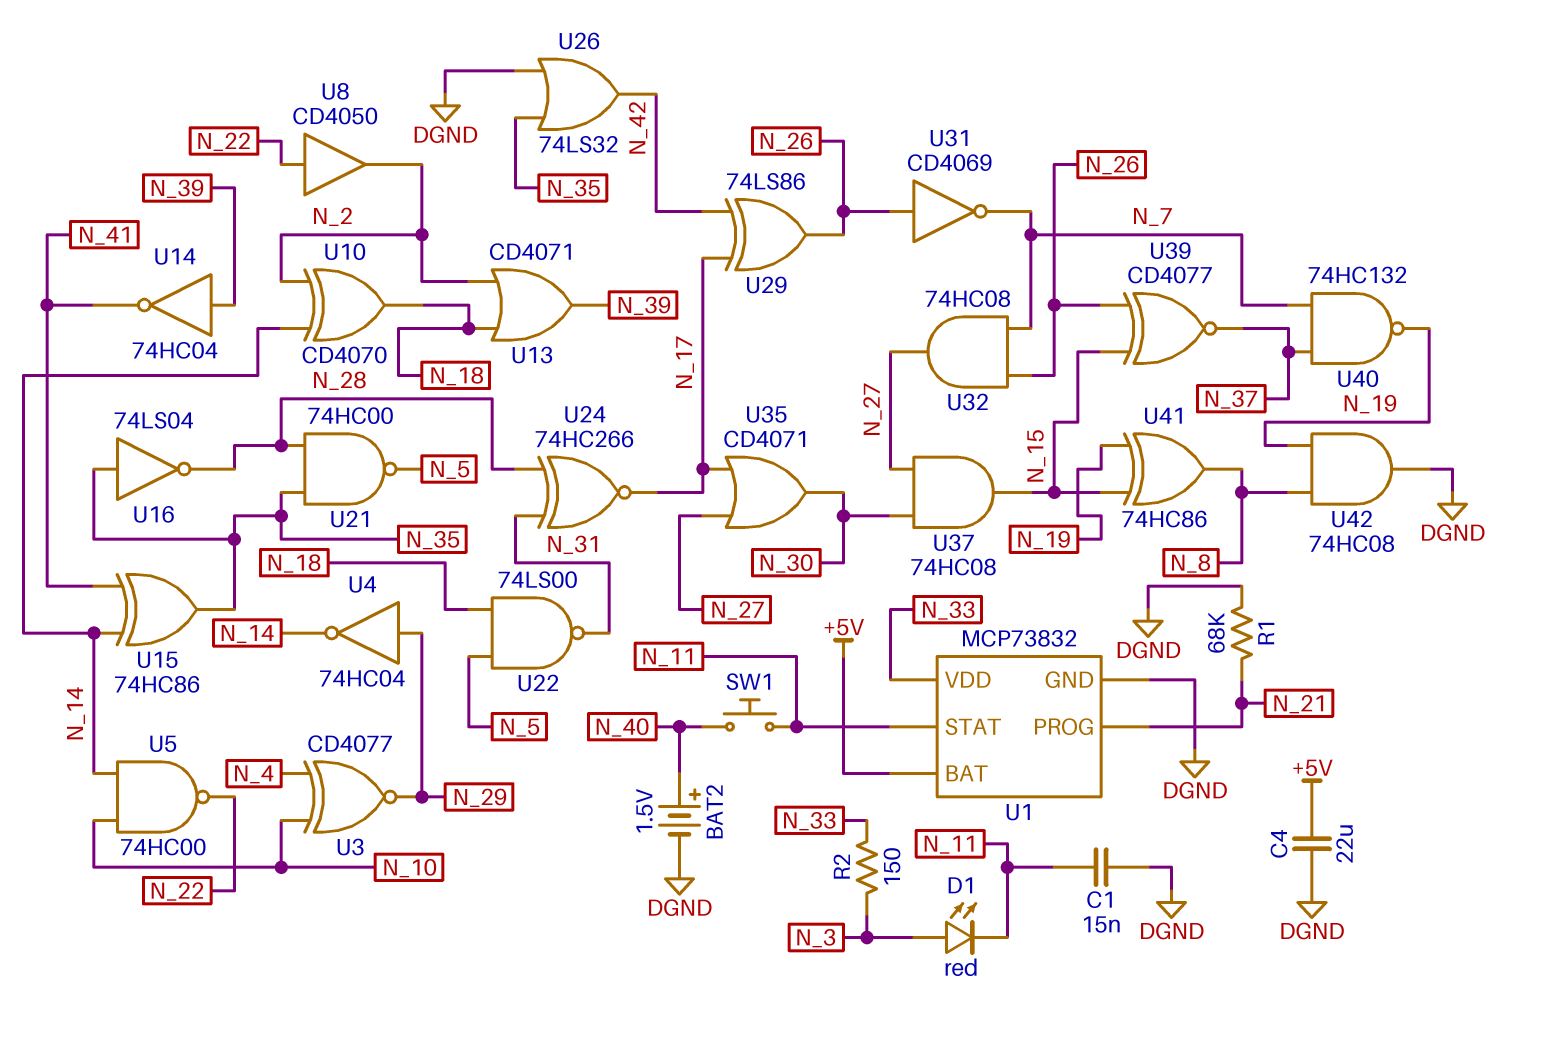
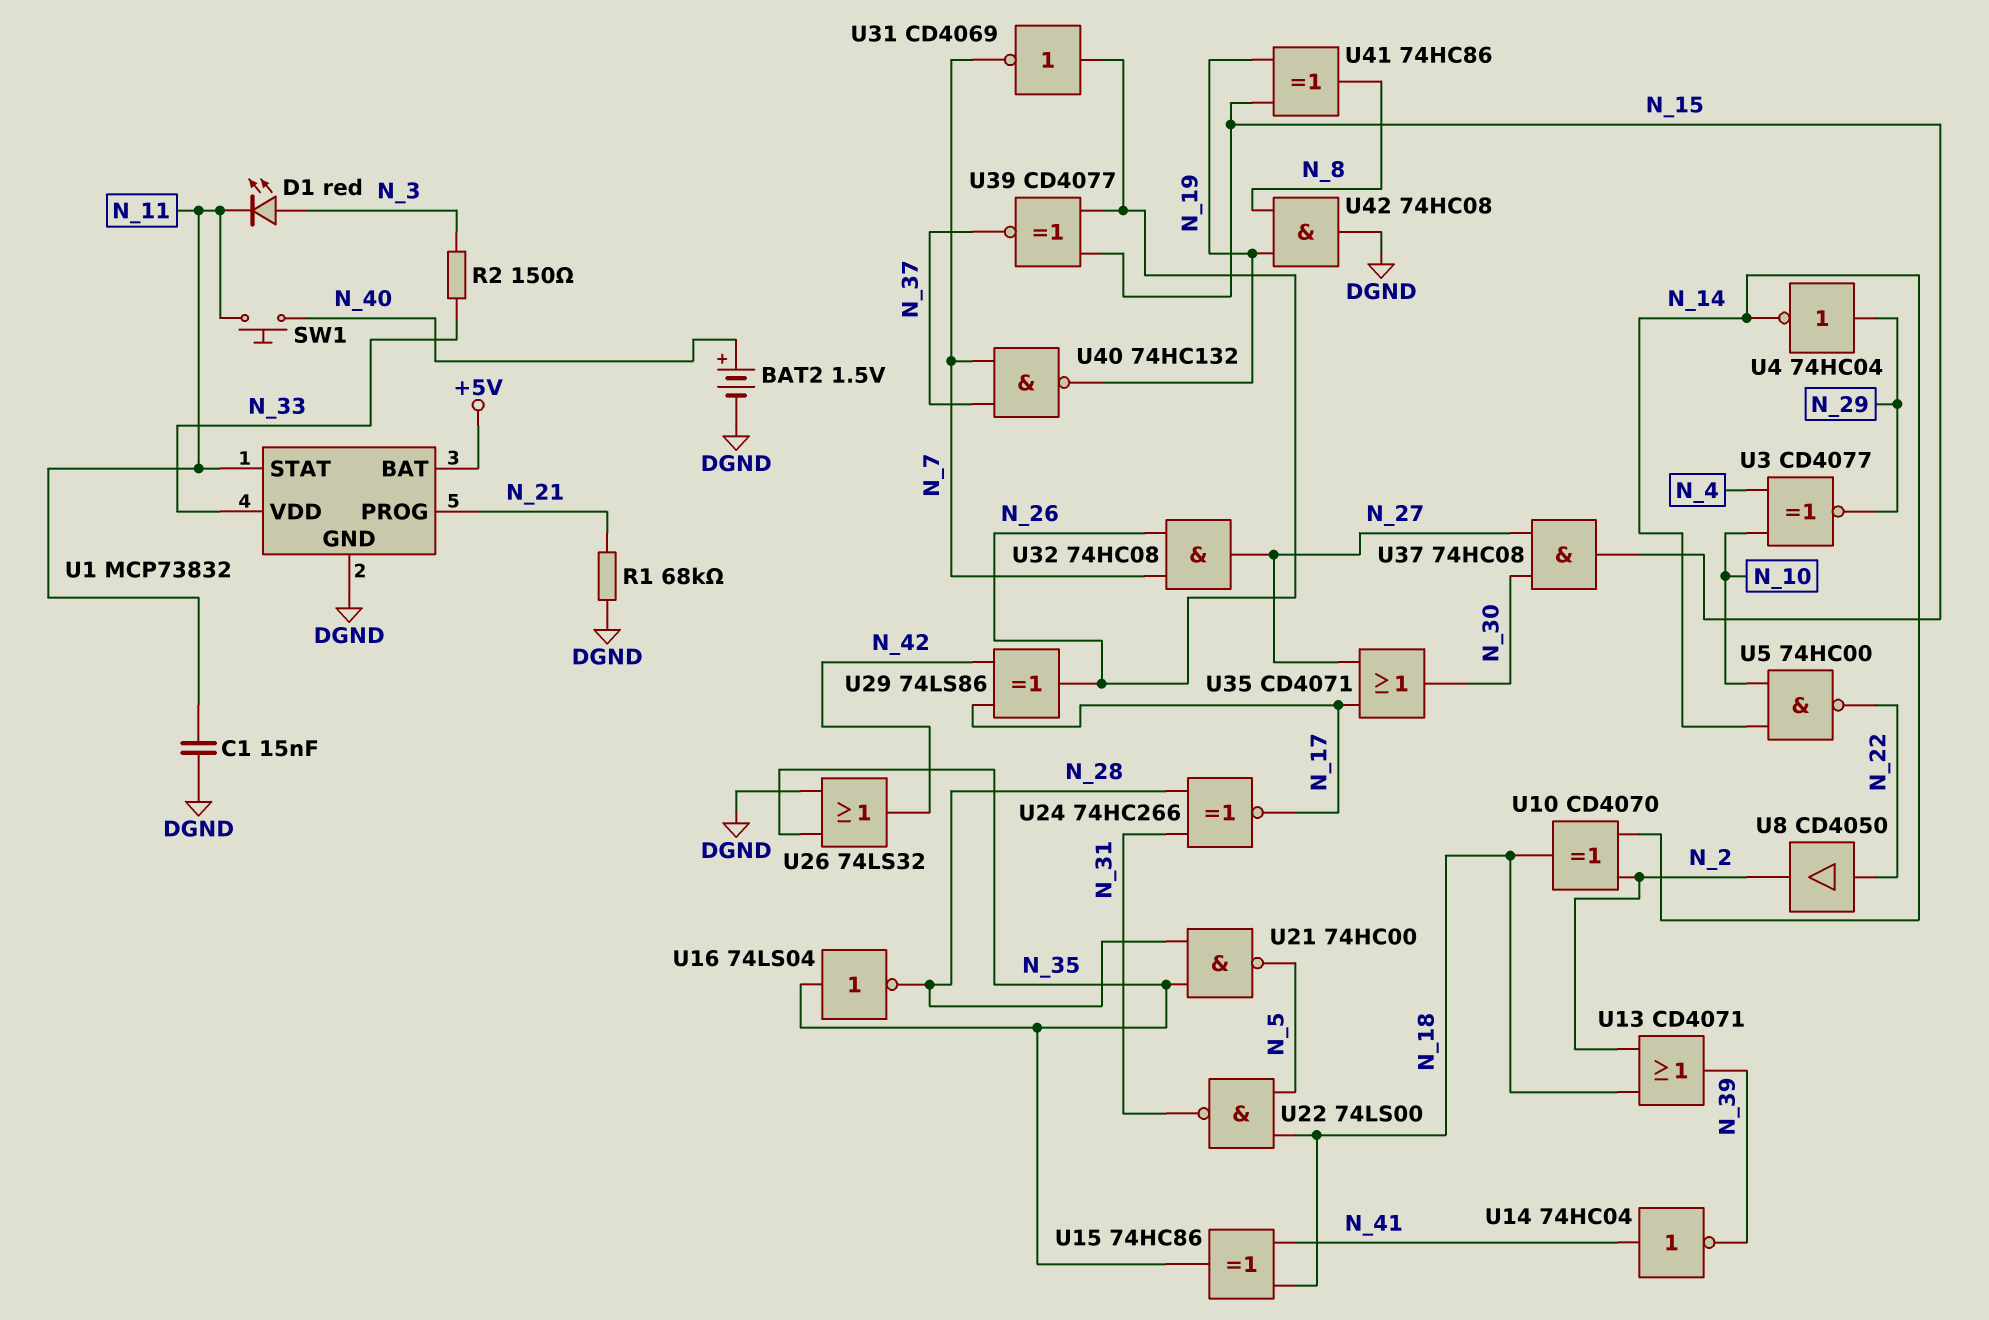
C4: 22uF (+5V, DGND) -> none
U14: NOT 74HC04 (in N_39, out N_41) -> NOT 74HC04 (in N_41, out N_39)
U15: XOR 74HC86 (in N_14, in N_41, out N_35) -> XOR 74HC86 (in N_18, in N_41, out N_35)

